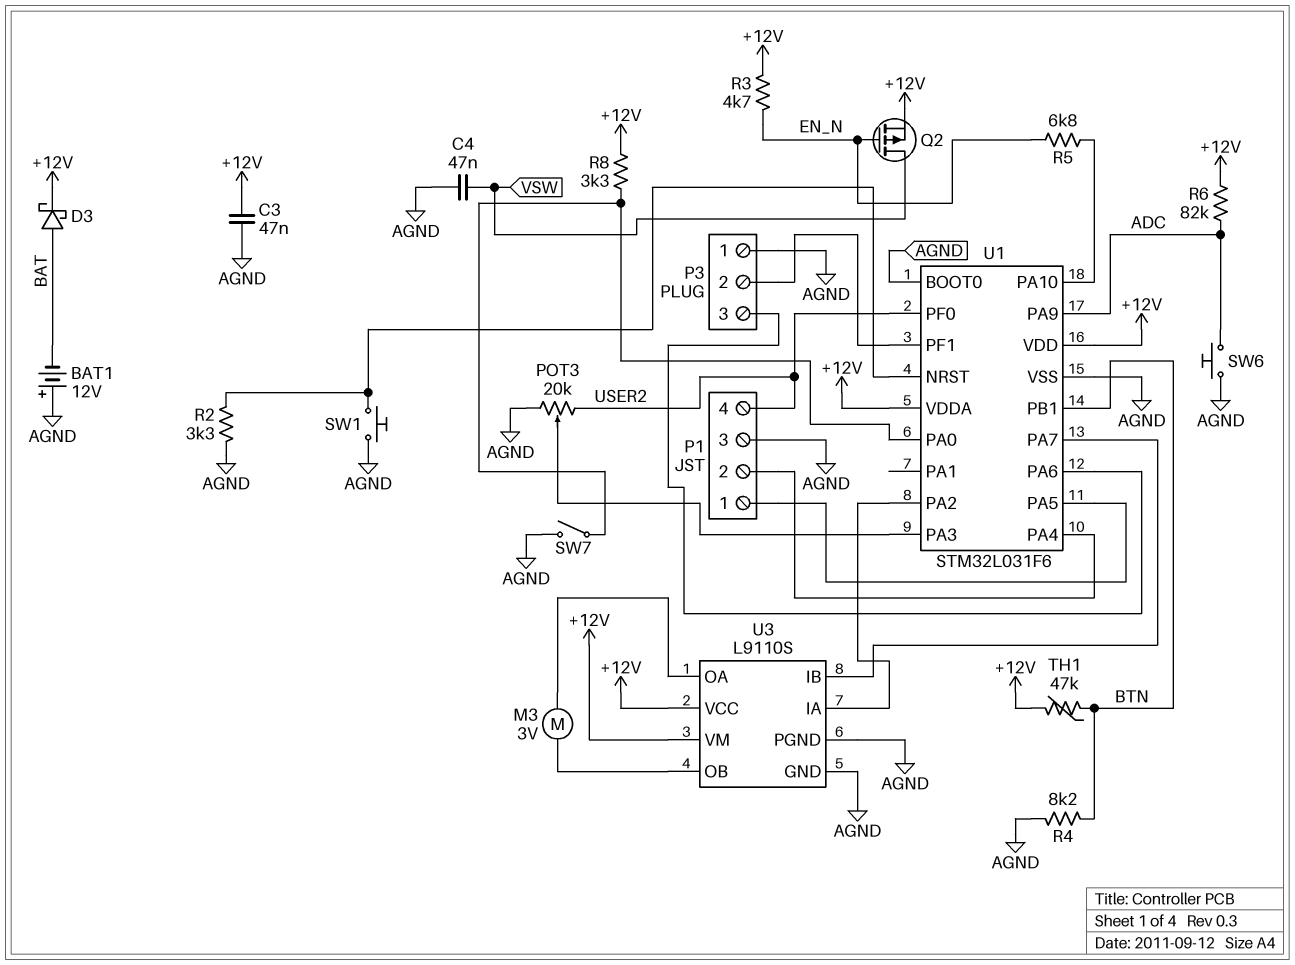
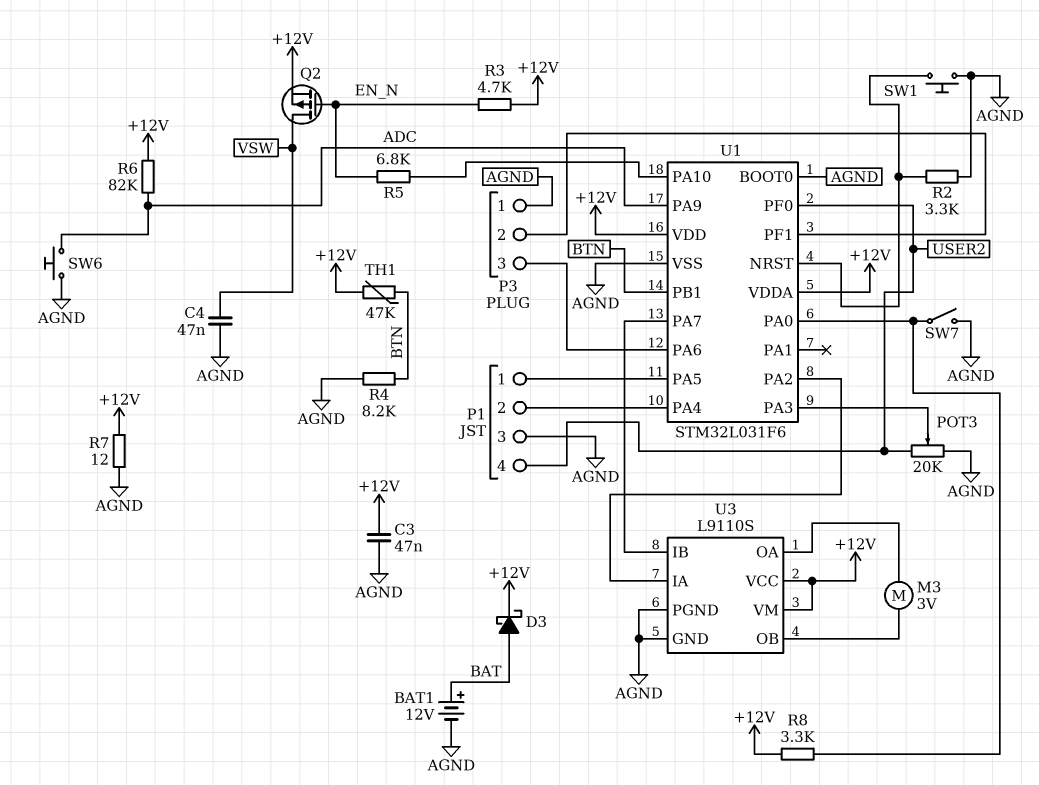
BAT1: 12V (plus AGND, minus BAT) -> 12V (plus BAT, minus AGND)
R7: none -> 12 (+12V, AGND)

